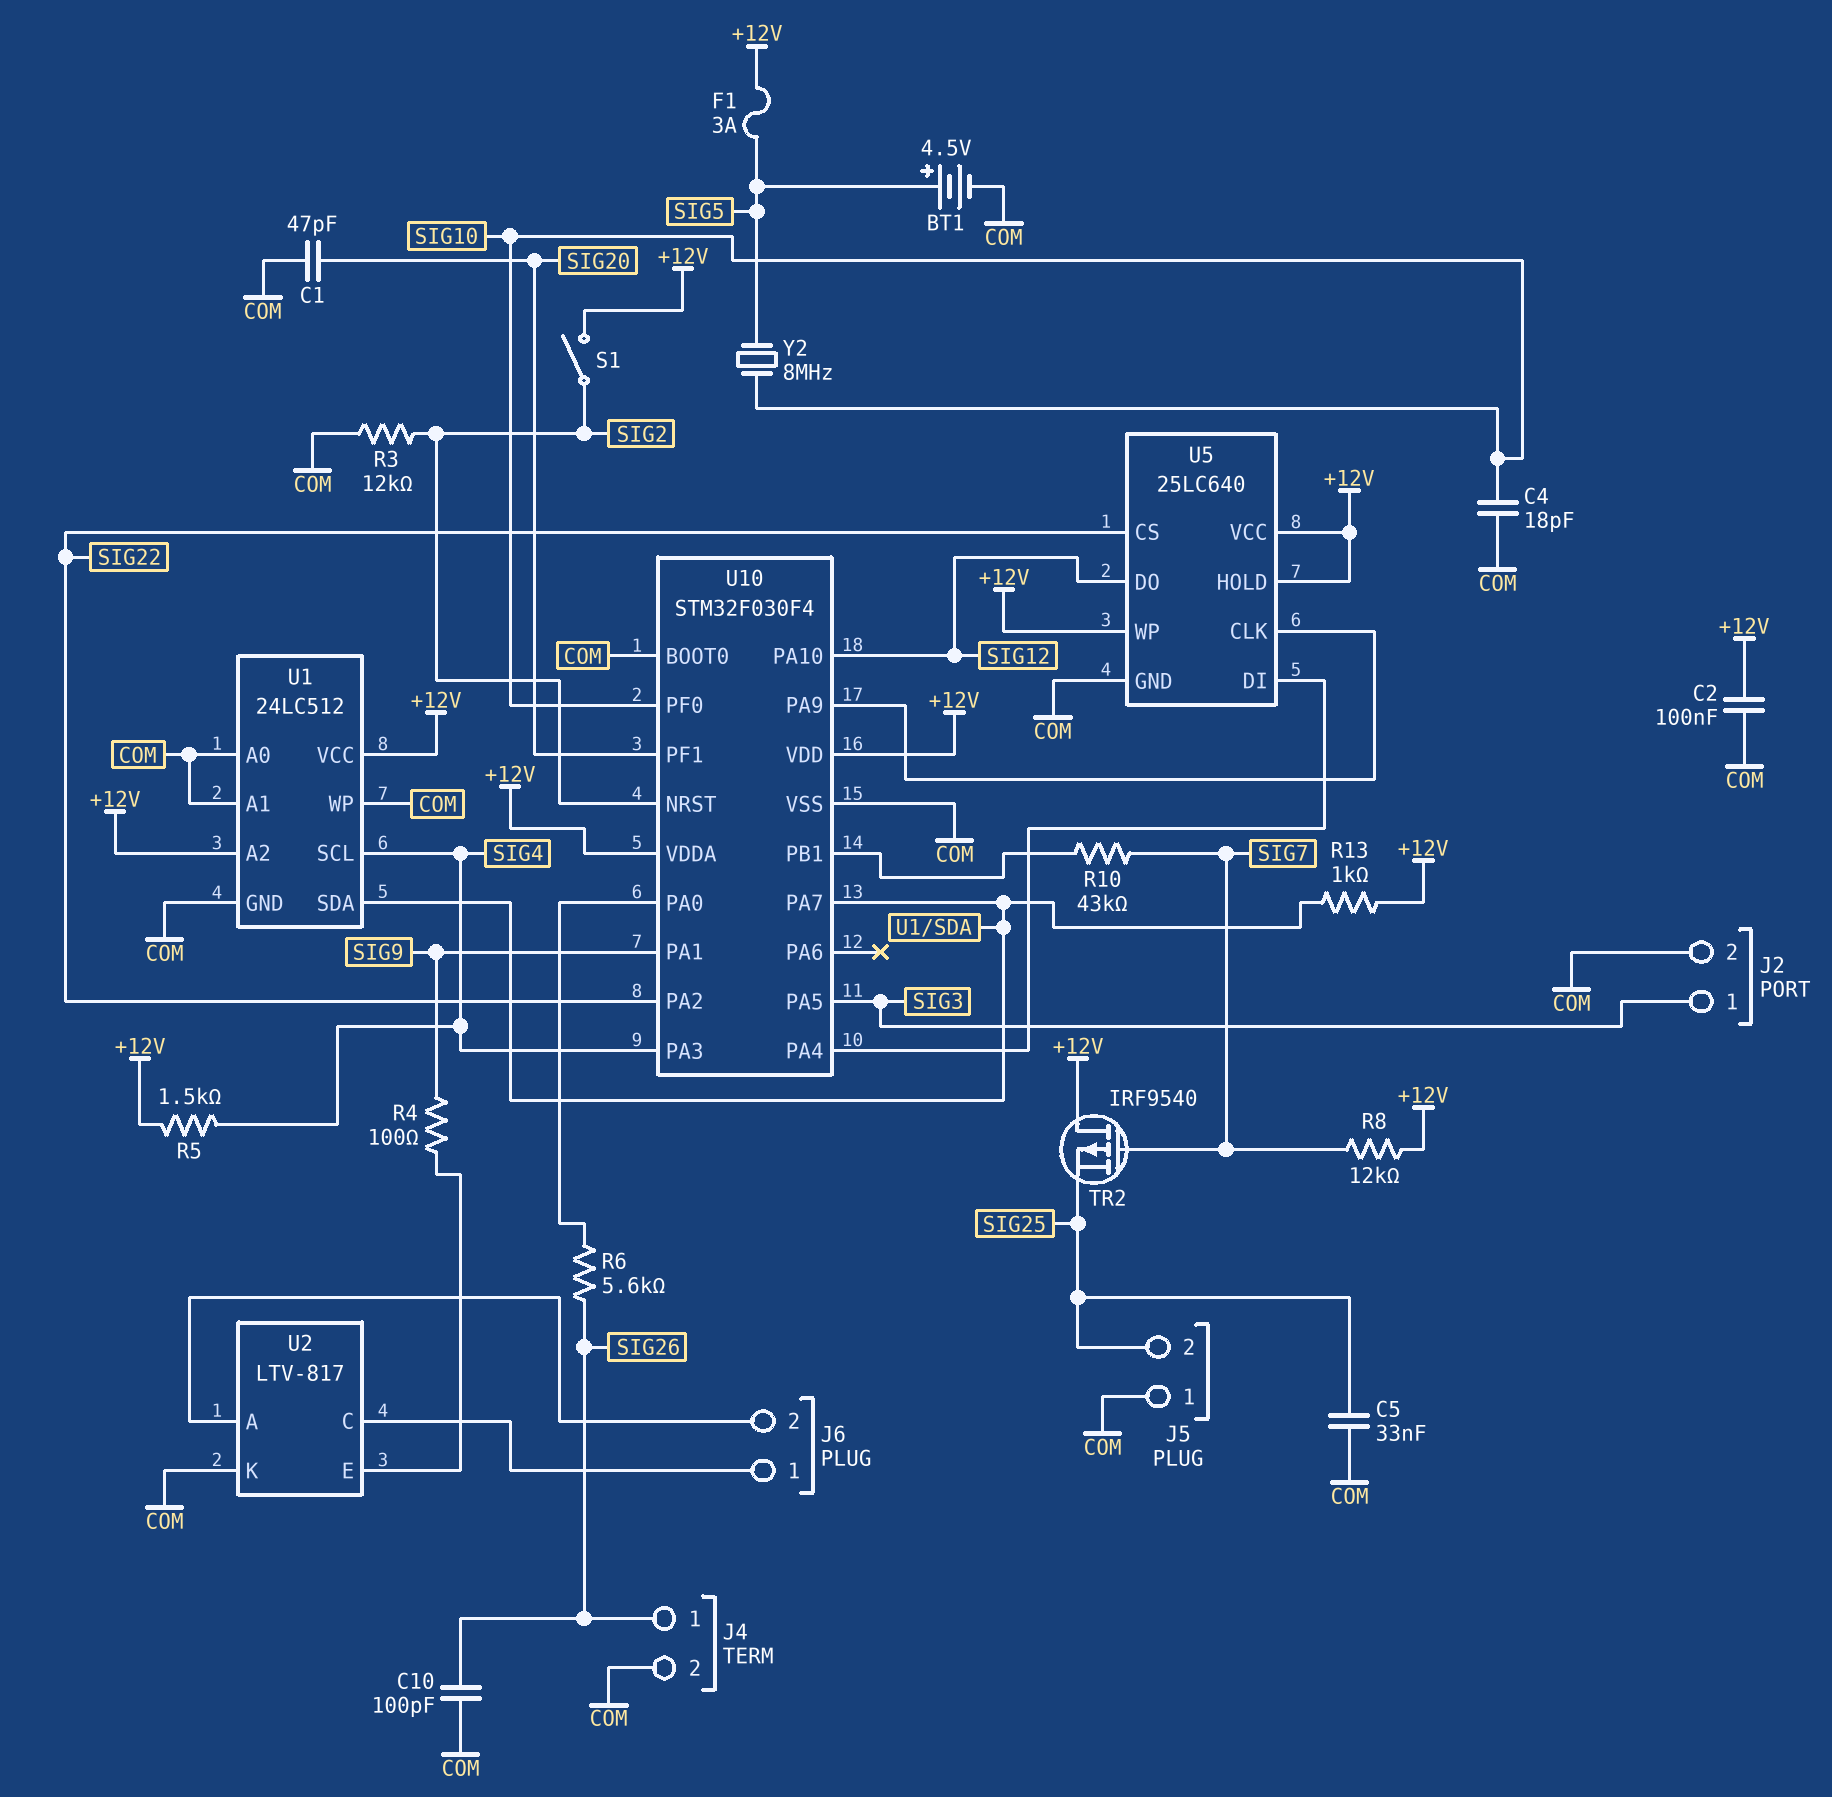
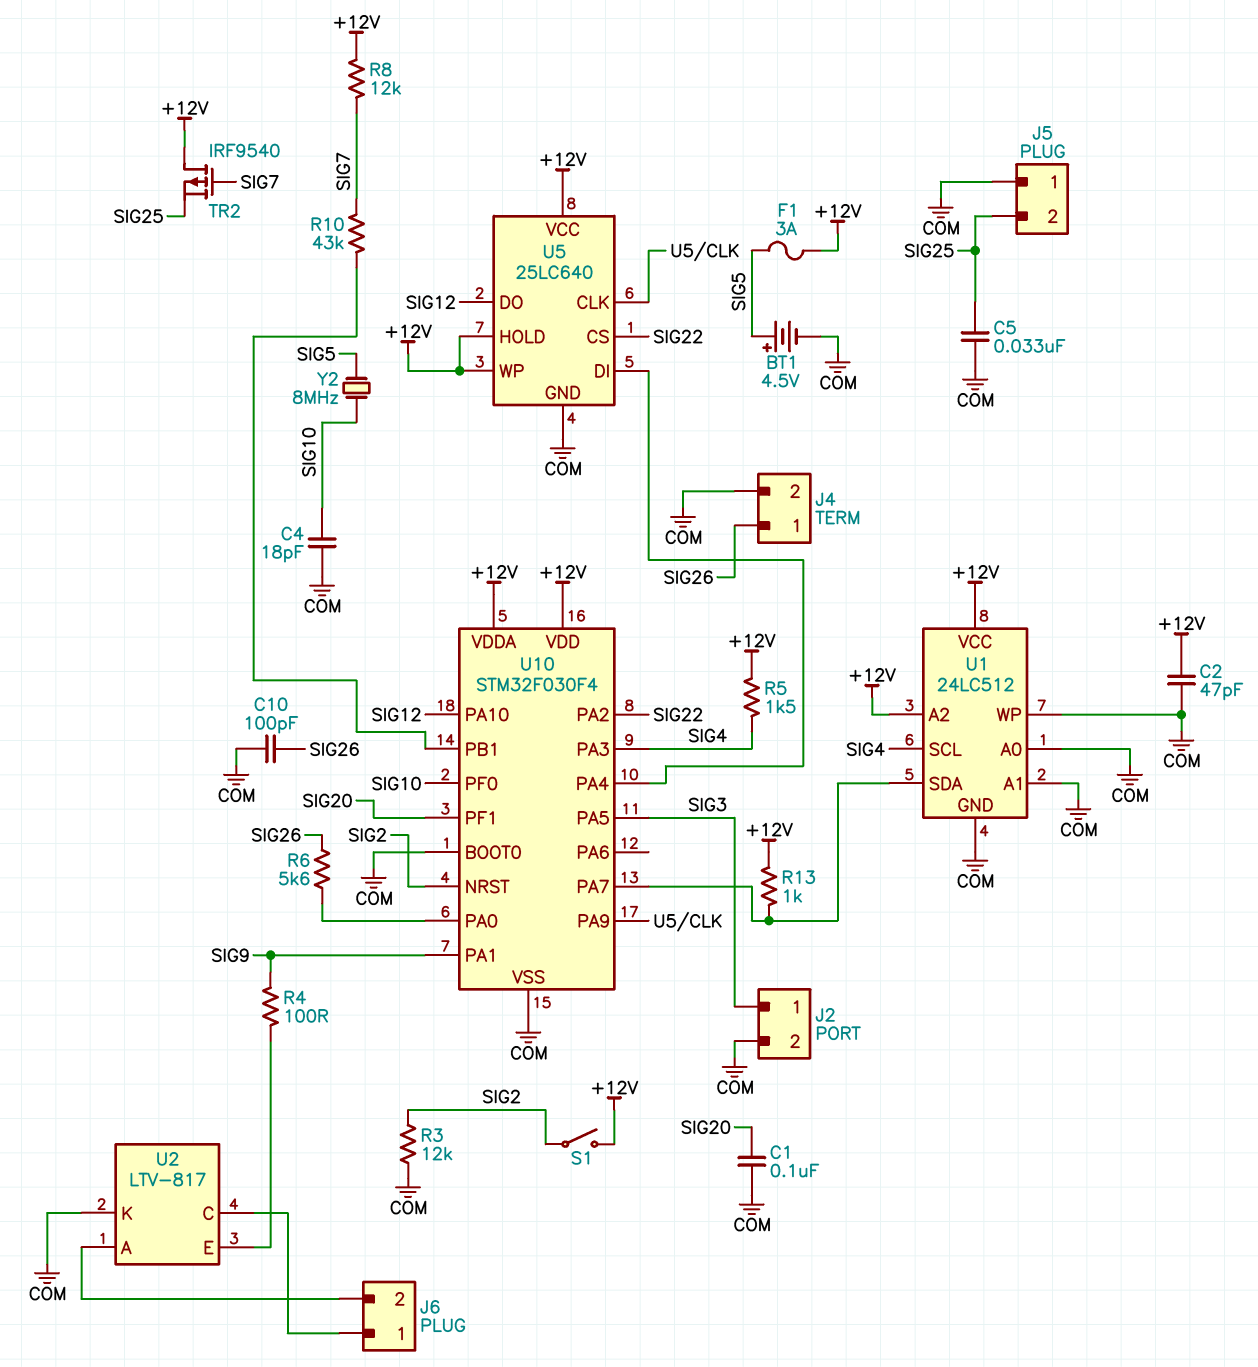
C1: 47pF (COM, SIG20) -> 100nF (COM, SIG20)
C2: 100nF (+12V, COM) -> 47pF (+12V, COM)

